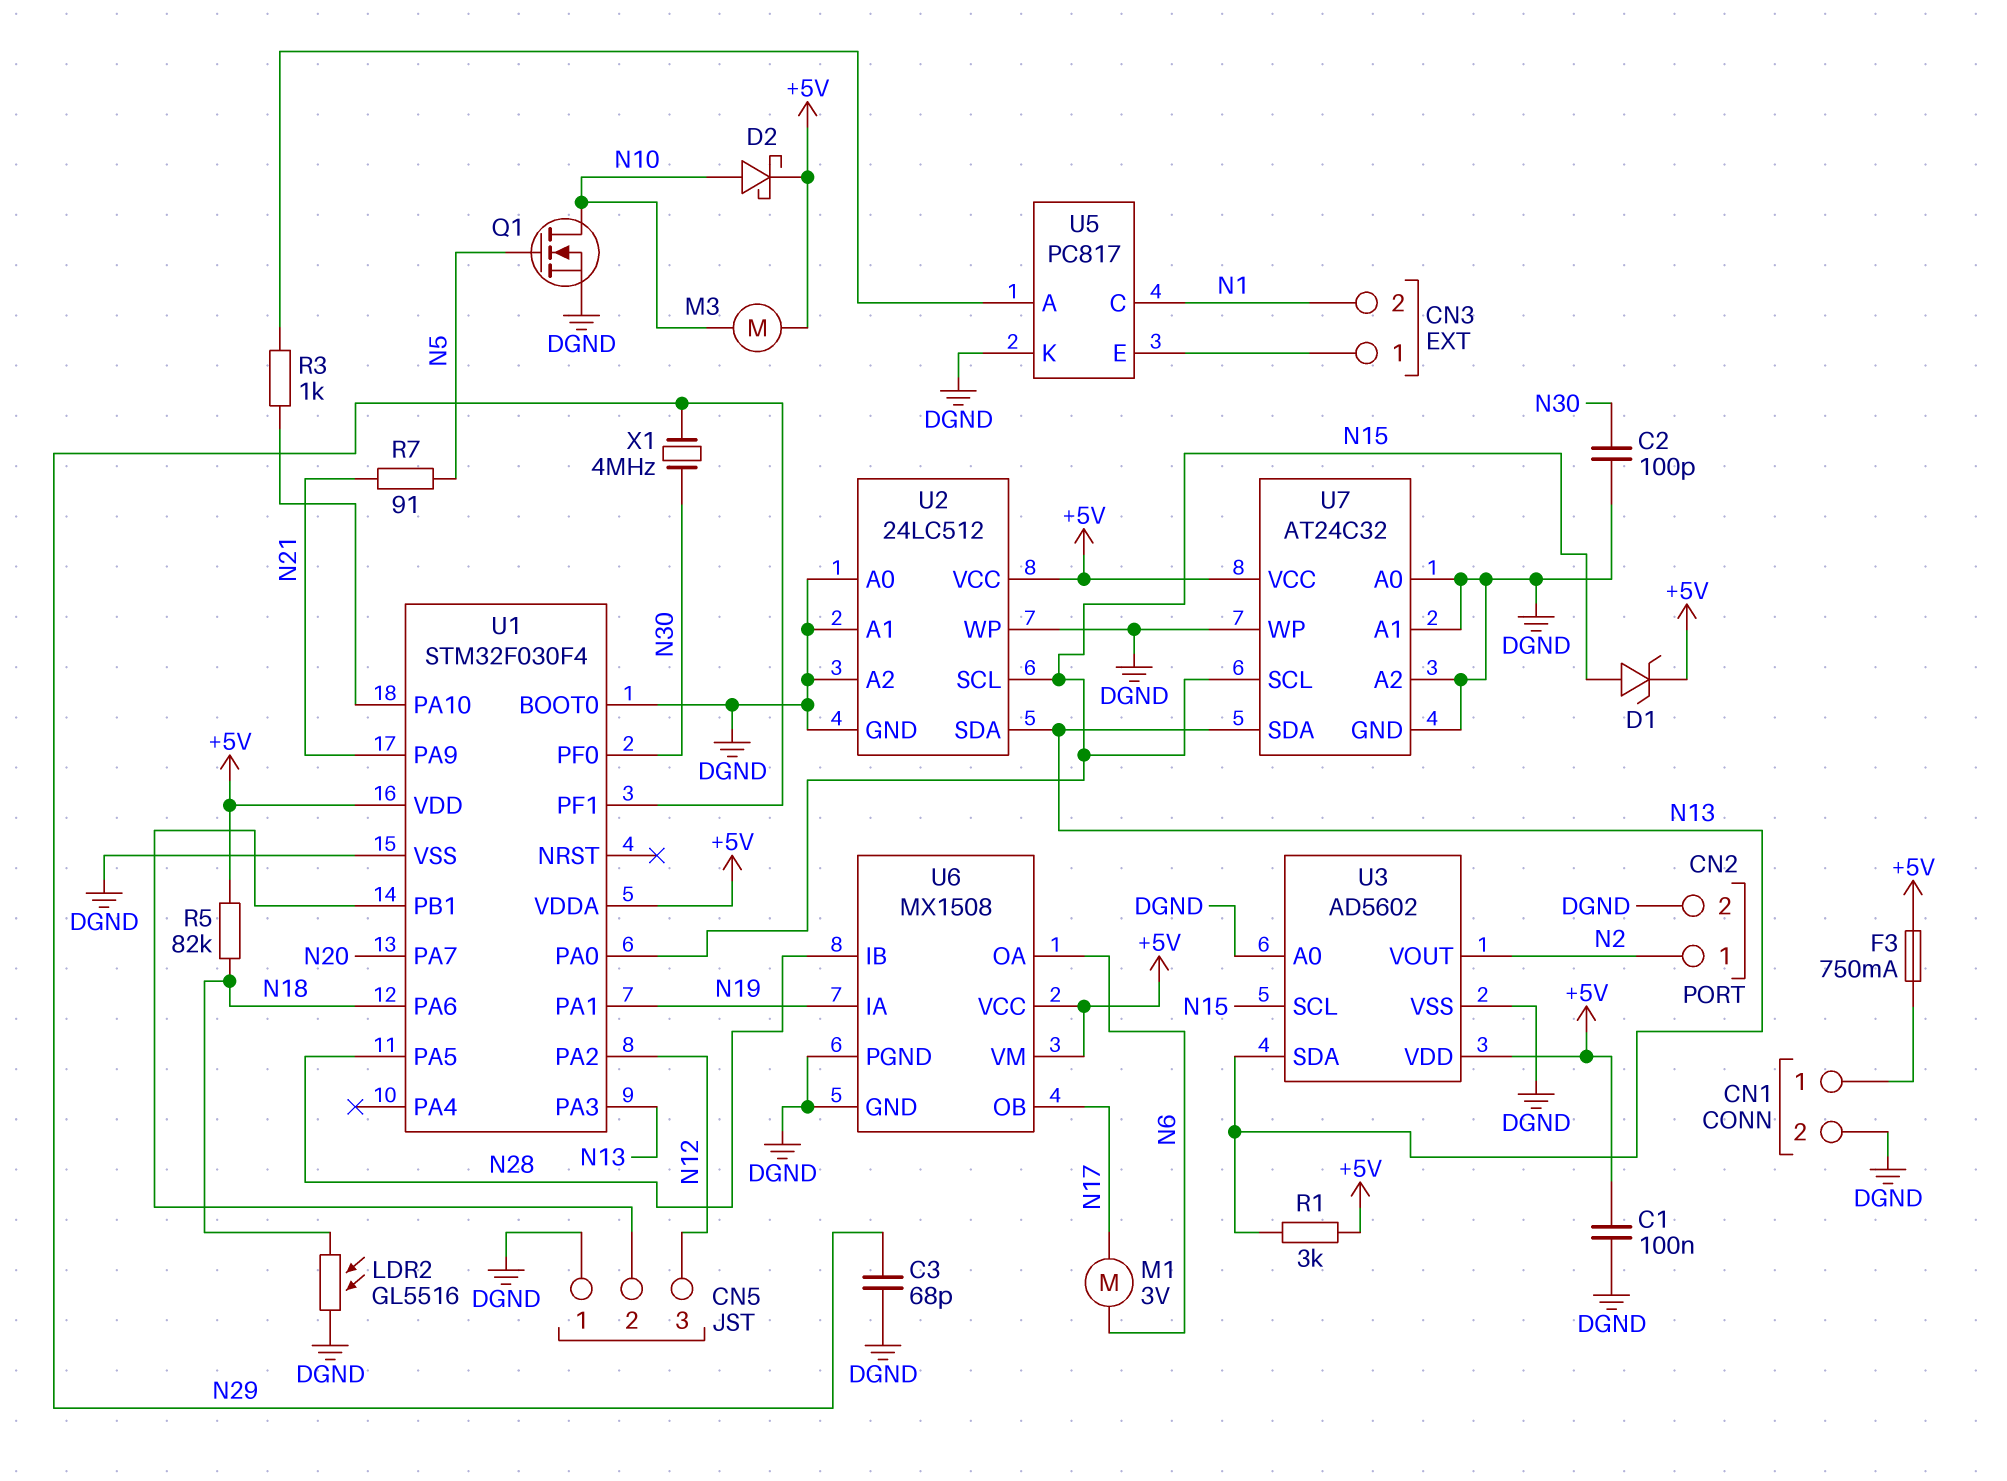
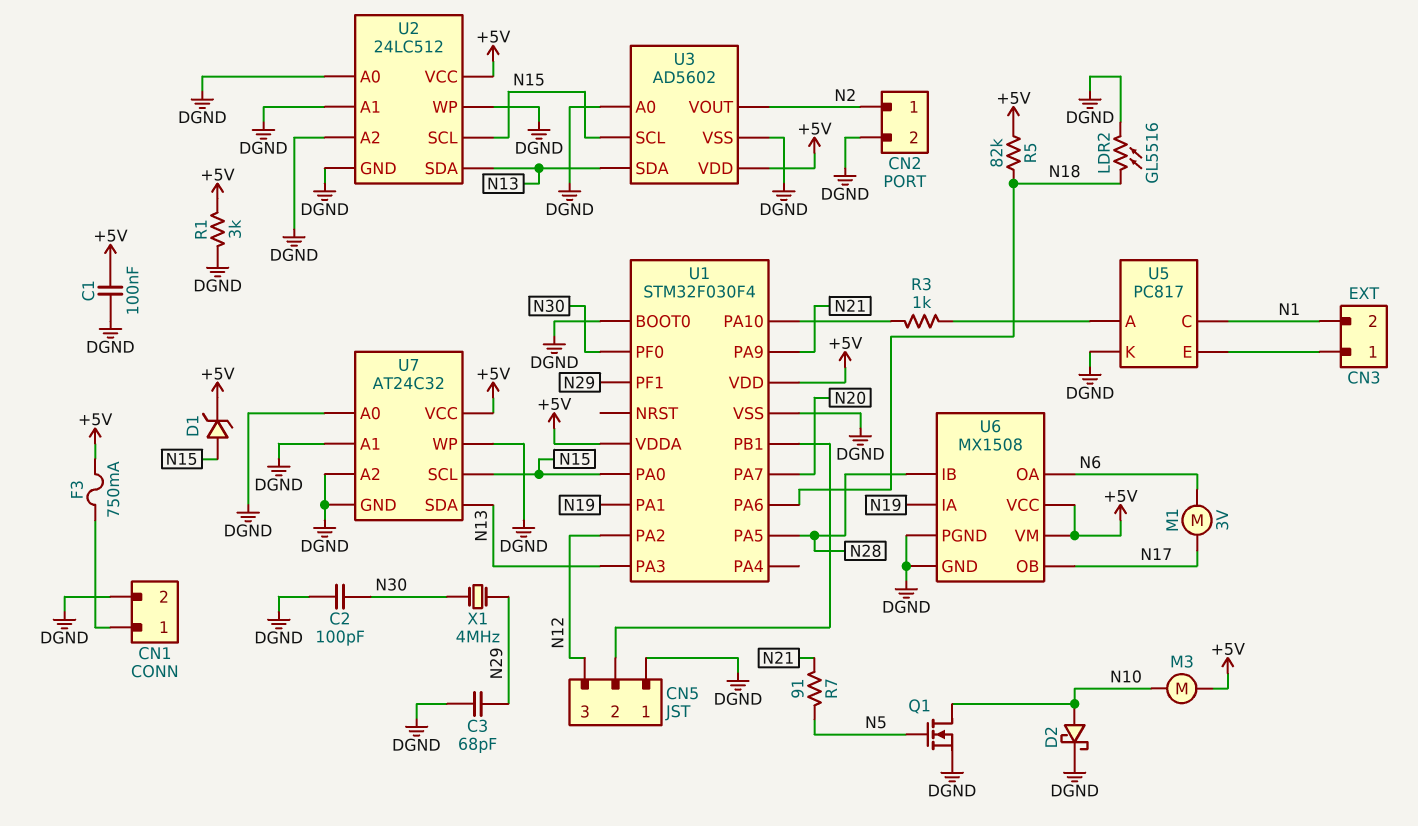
D2: schottky (A N10, K +5V) -> schottky (A N10, K DGND)
R1: 3k (+5V, N13) -> 3k (+5V, DGND)

